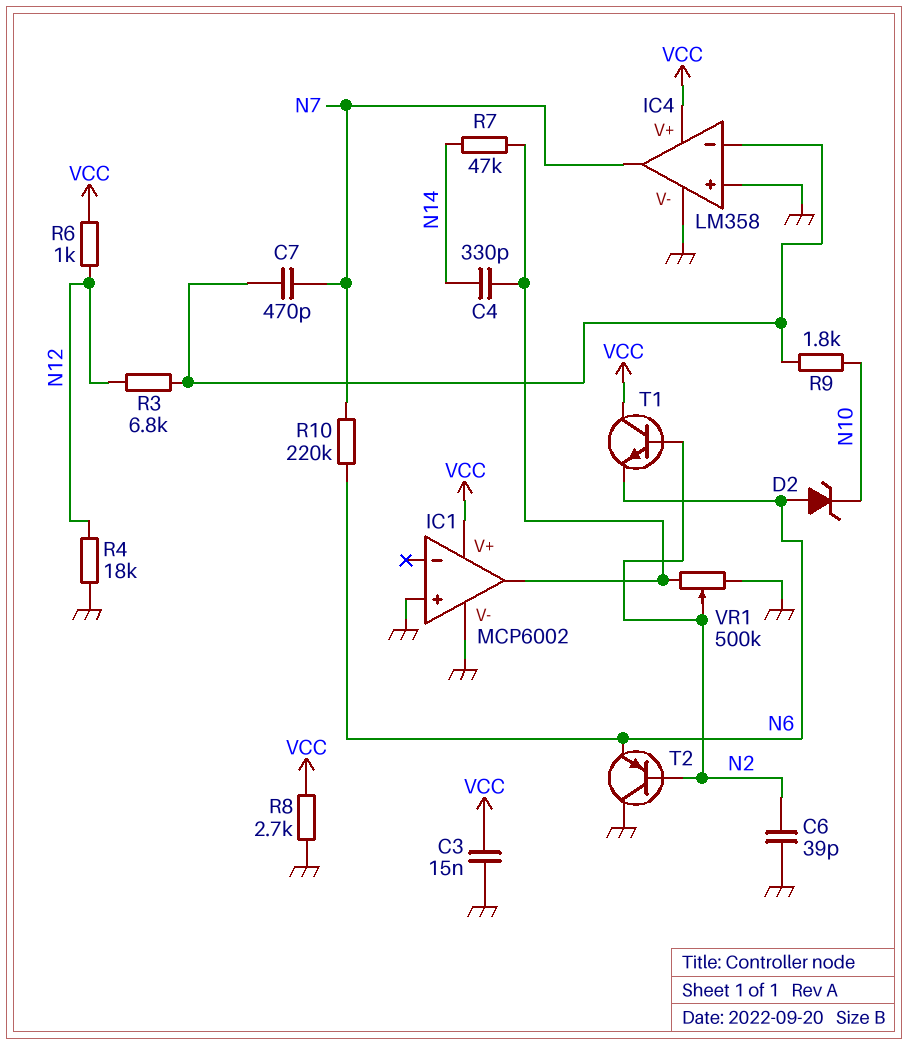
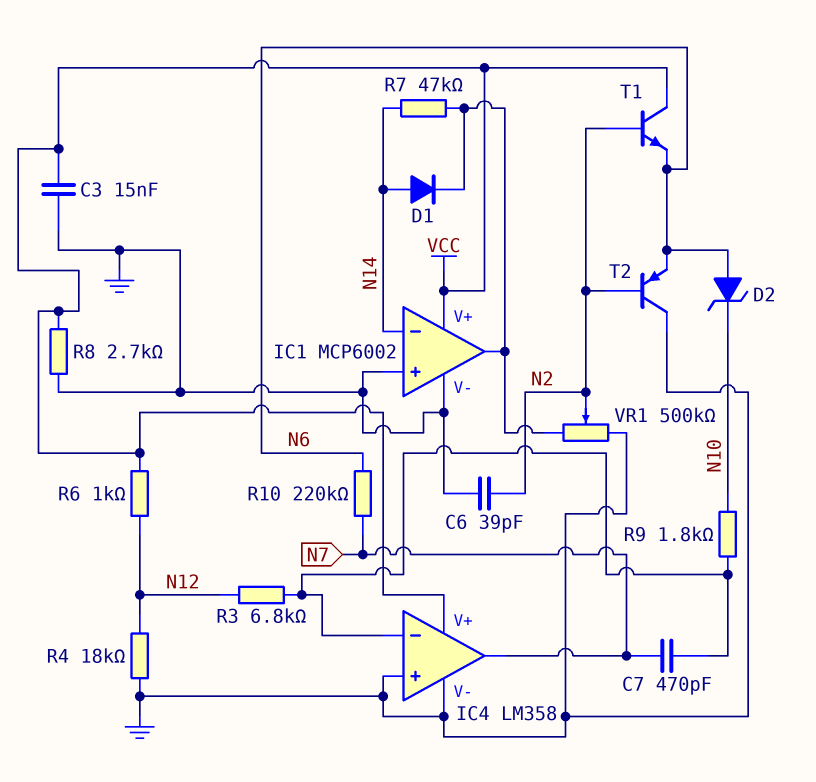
C4: 330pF (IC1/out, N14) -> none
D1: none -> diode (A N14, K IC1/out)
IC1 pin in-: none -> N14

